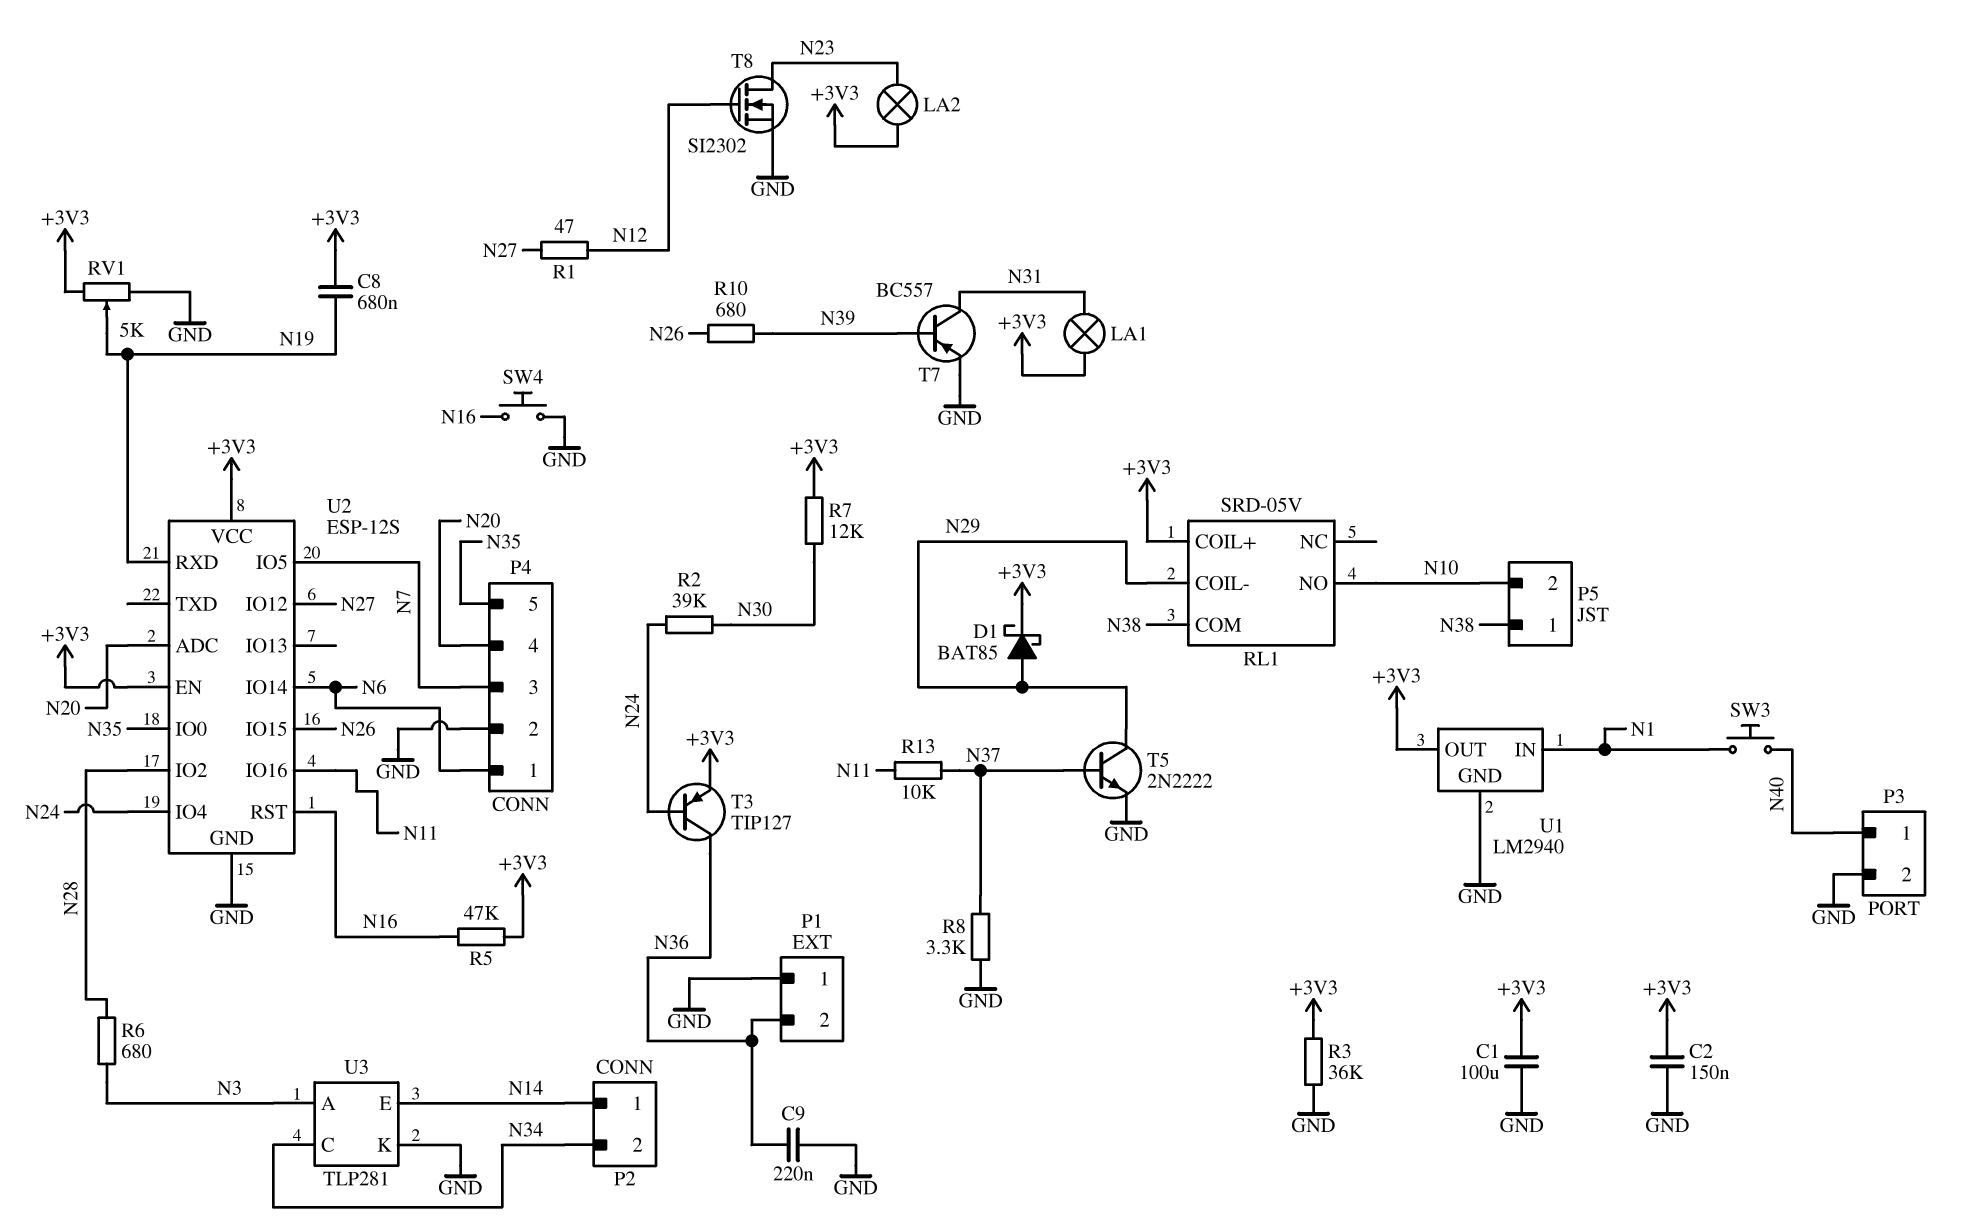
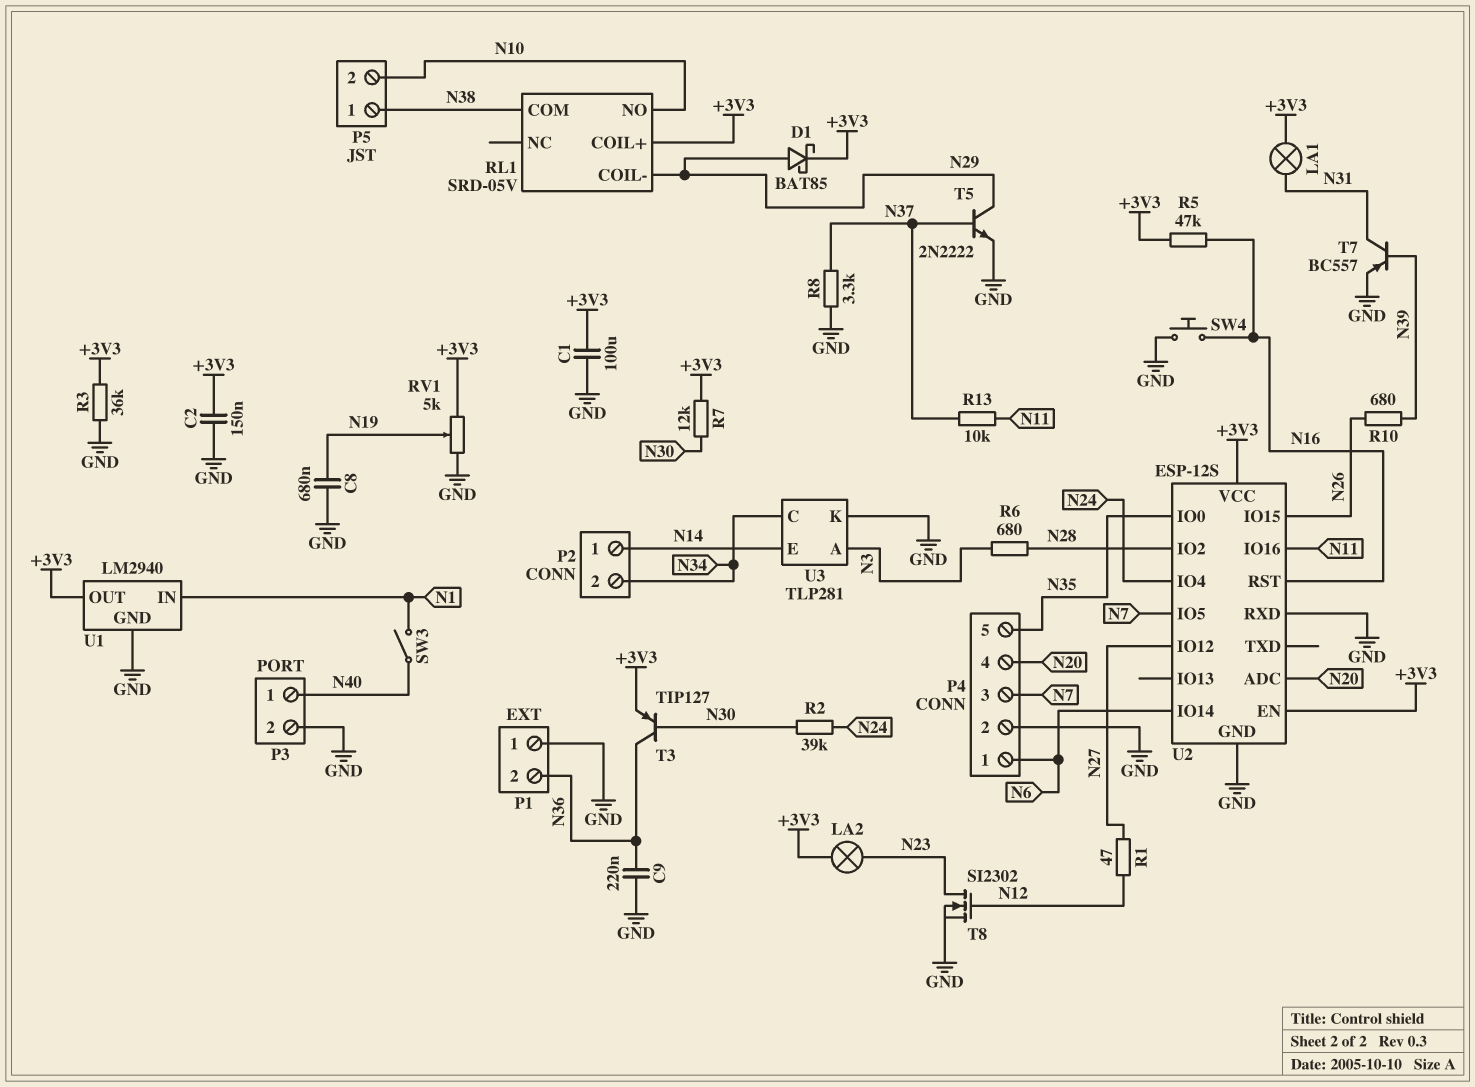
C8: 680nF (+3V3, N19) -> 680nF (GND, N19)
SW3: button (N1, N40) -> switch (N1, N40)
T3: PNP TIP127 (B N24, C N36, E +3V3) -> PNP TIP127 (B N30, C N36, E +3V3)
U2 pin RXD: N19 -> GND

